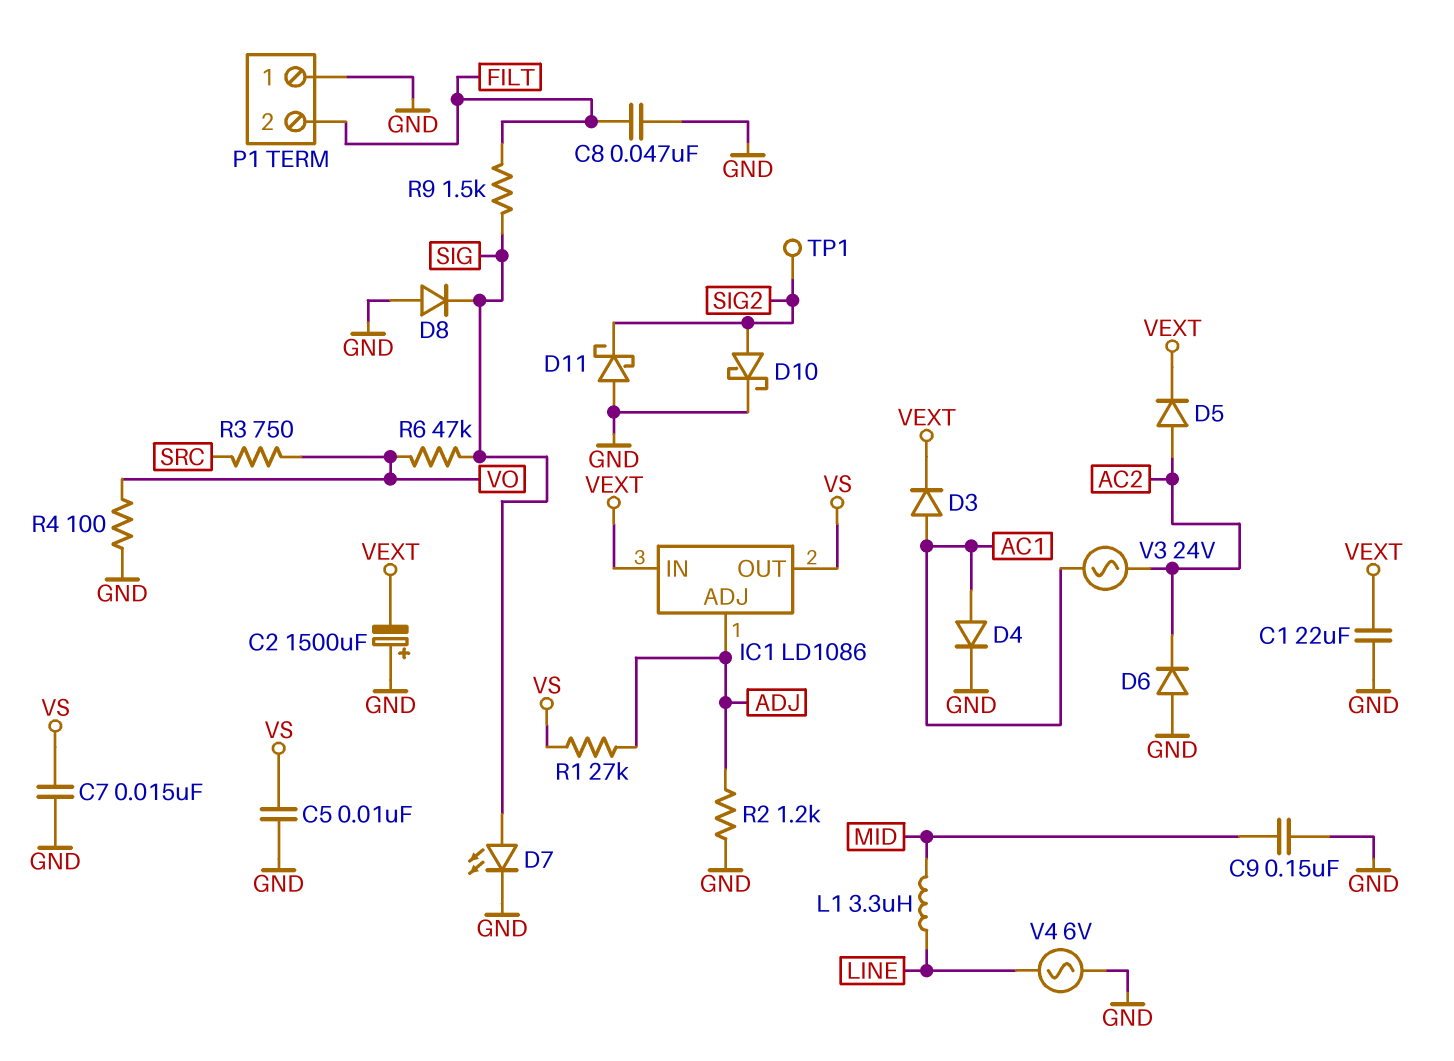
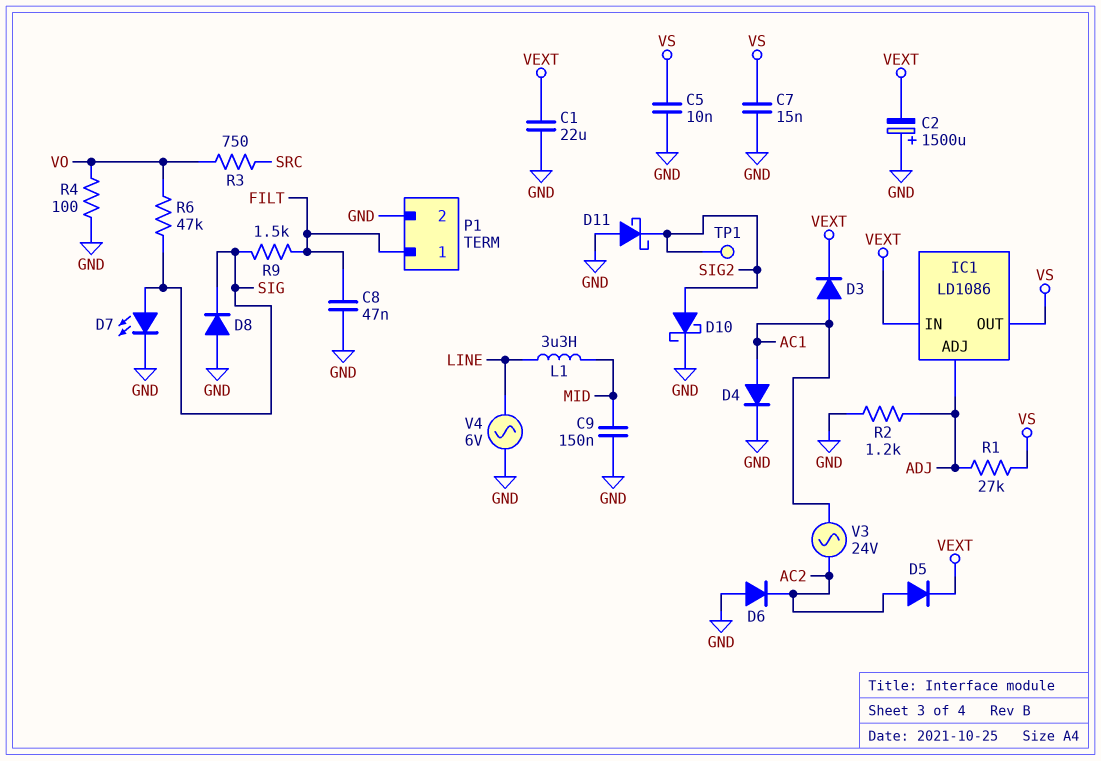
P1 pin 1: GND -> FILT
P1 pin 2: FILT -> GND

